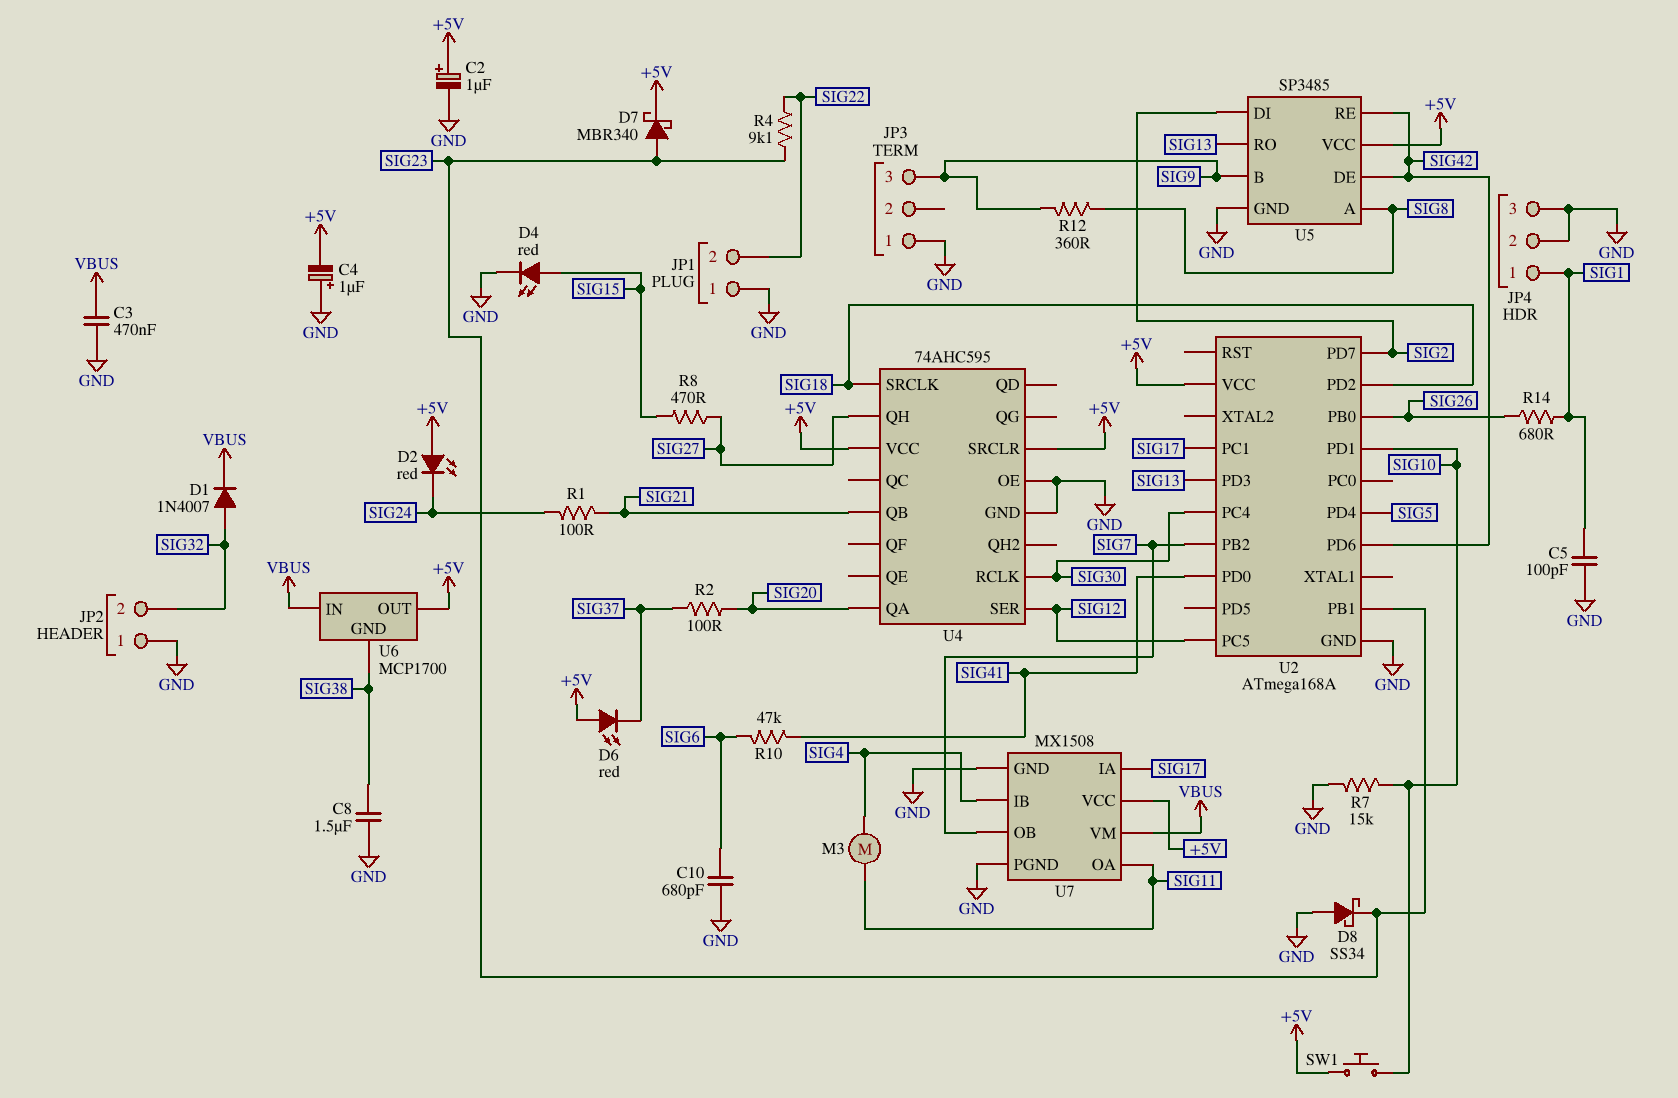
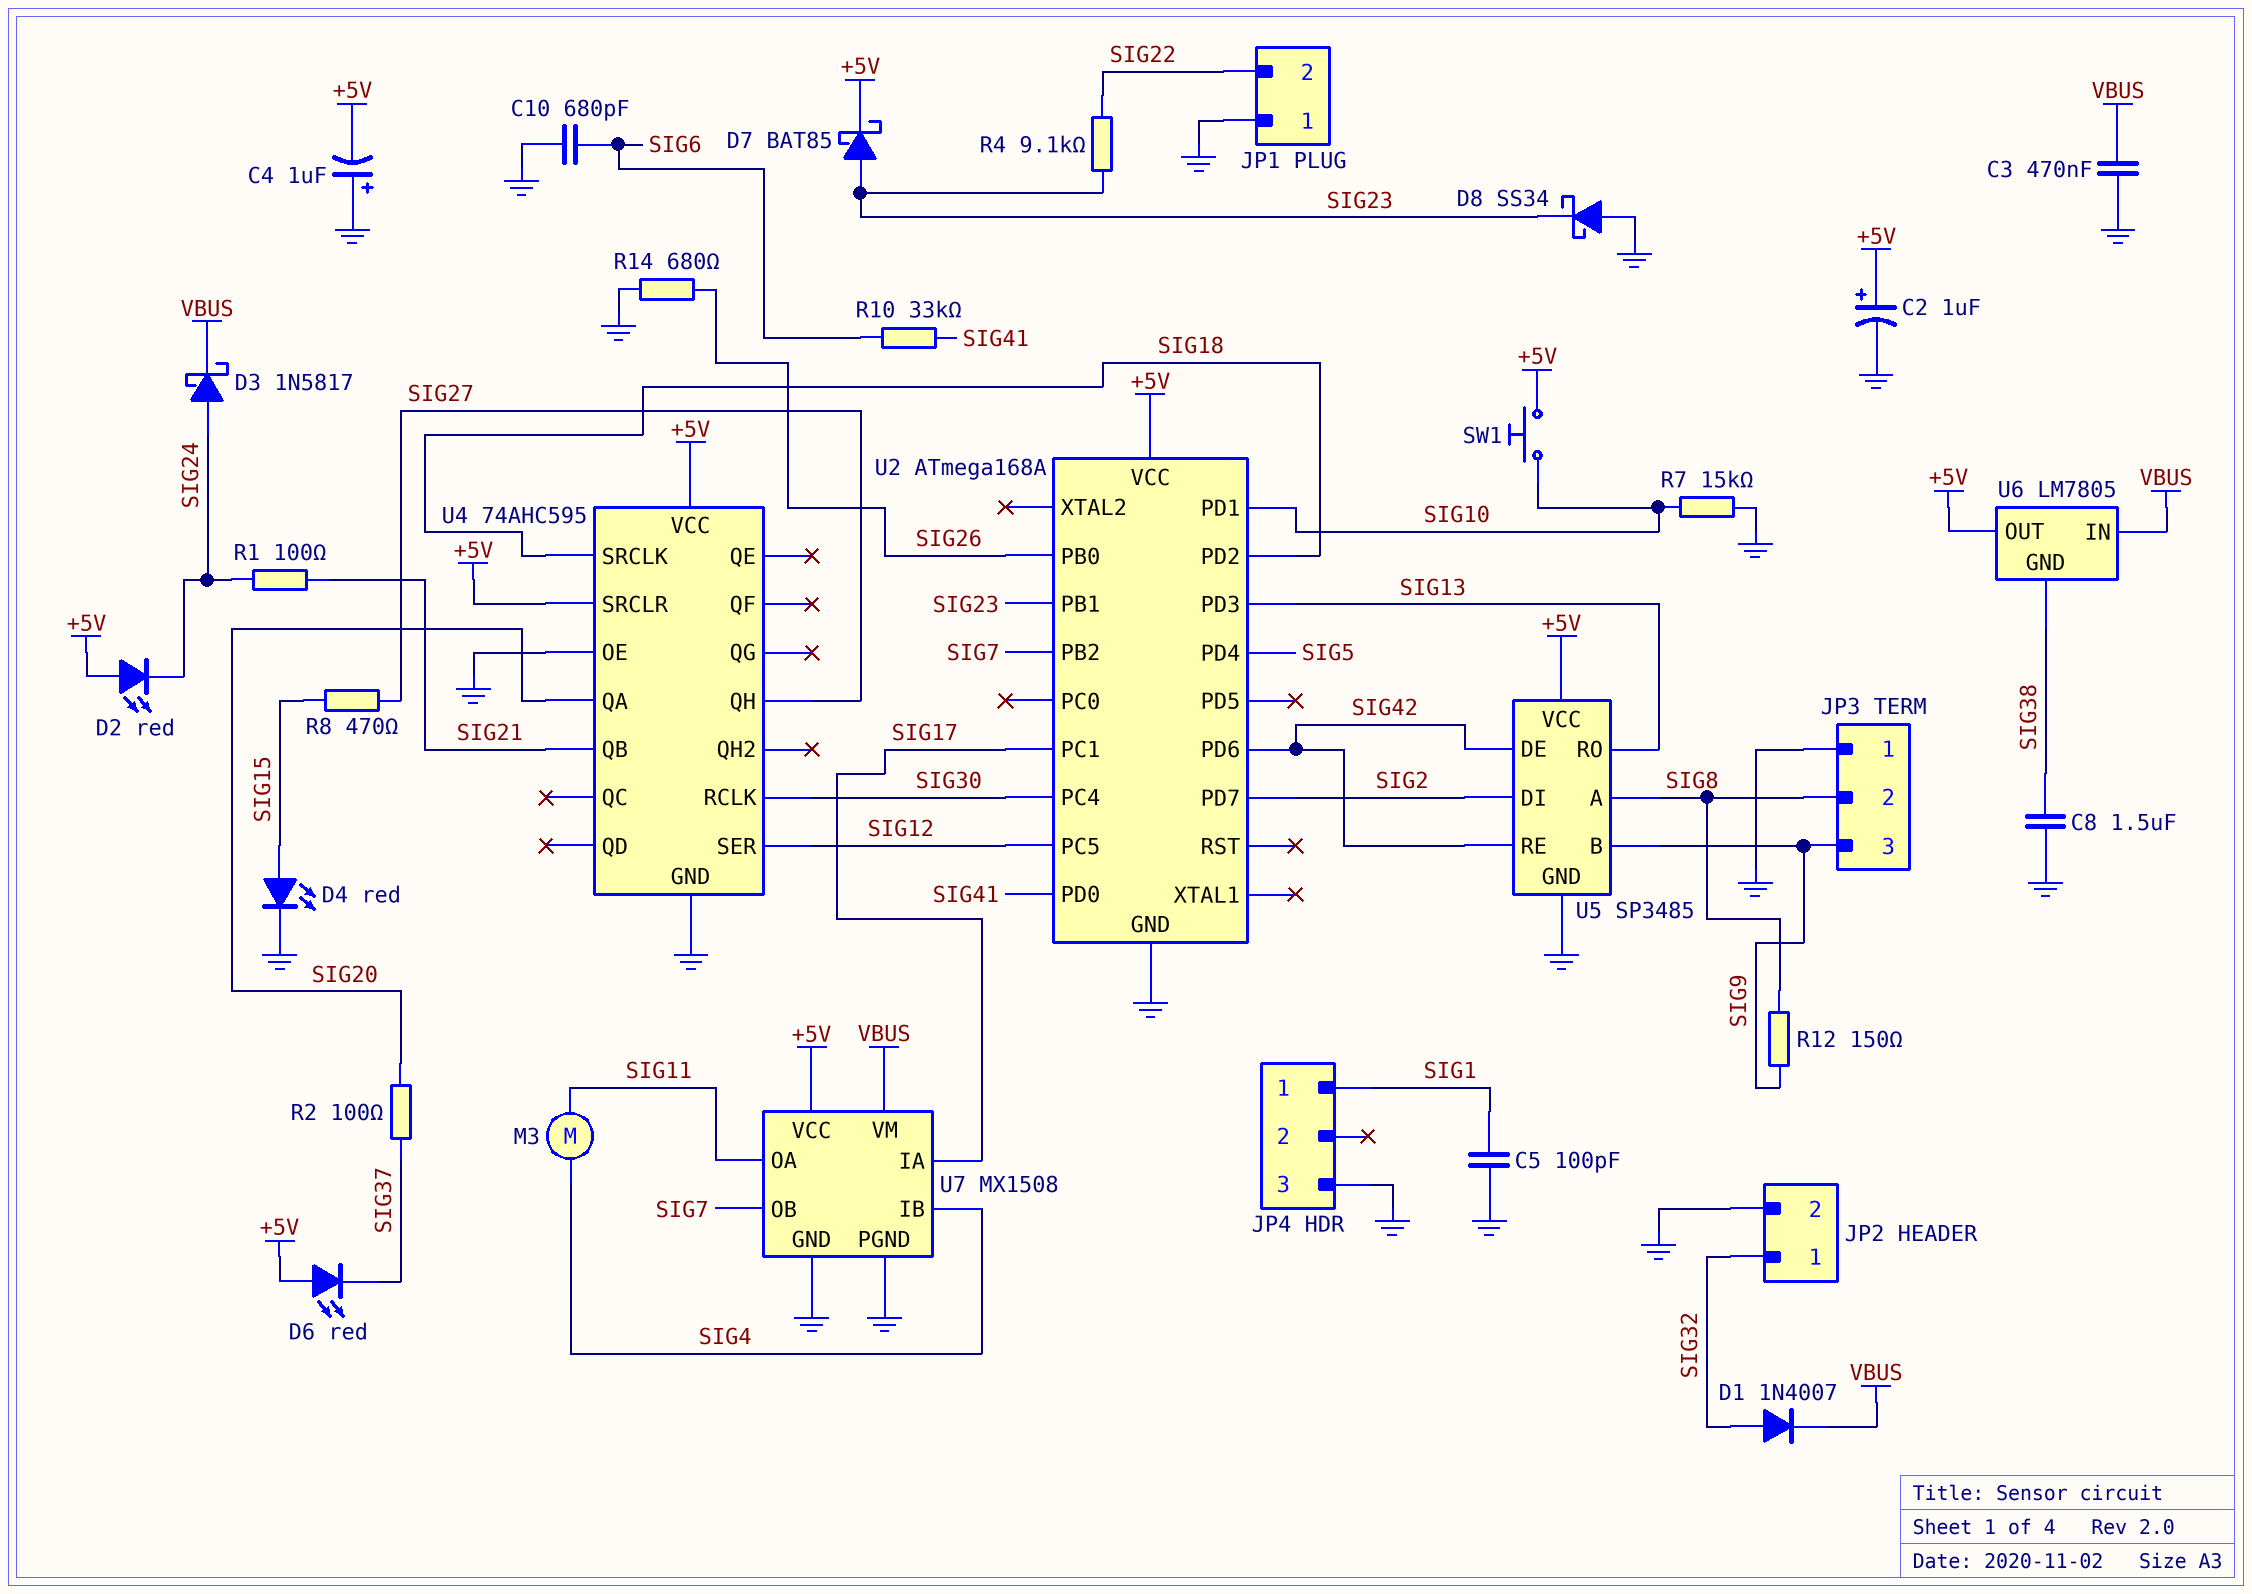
D3: none -> schottky 1N5817 (A SIG24, K VBUS)
D7: schottky MBR340 (A SIG23, K +5V) -> schottky BAT85 (A SIG23, K +5V)
JP2 pin 1: GND -> SIG32
JP2 pin 2: SIG32 -> GND
JP3 pin 2: none -> SIG8
JP4 pin 2: GND -> none
R10: 47k (SIG6, SIG41) -> 33k (SIG6, SIG41)
R12: 360 (SIG8, SIG9) -> 150 (SIG8, SIG9)
R14: 680 (SIG1, SIG26) -> 680 (GND, SIG26)
U6: MCP1700 -> LM7805

